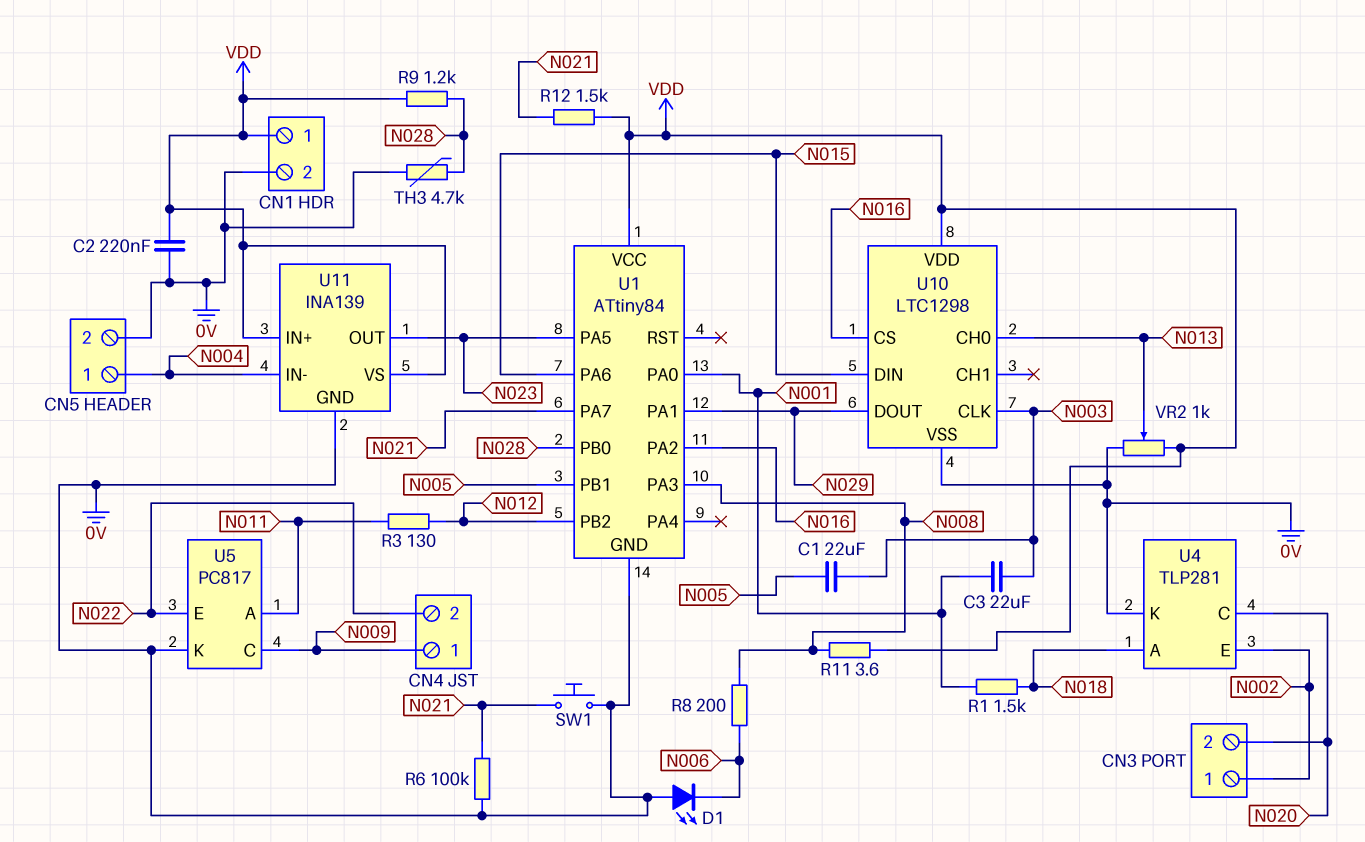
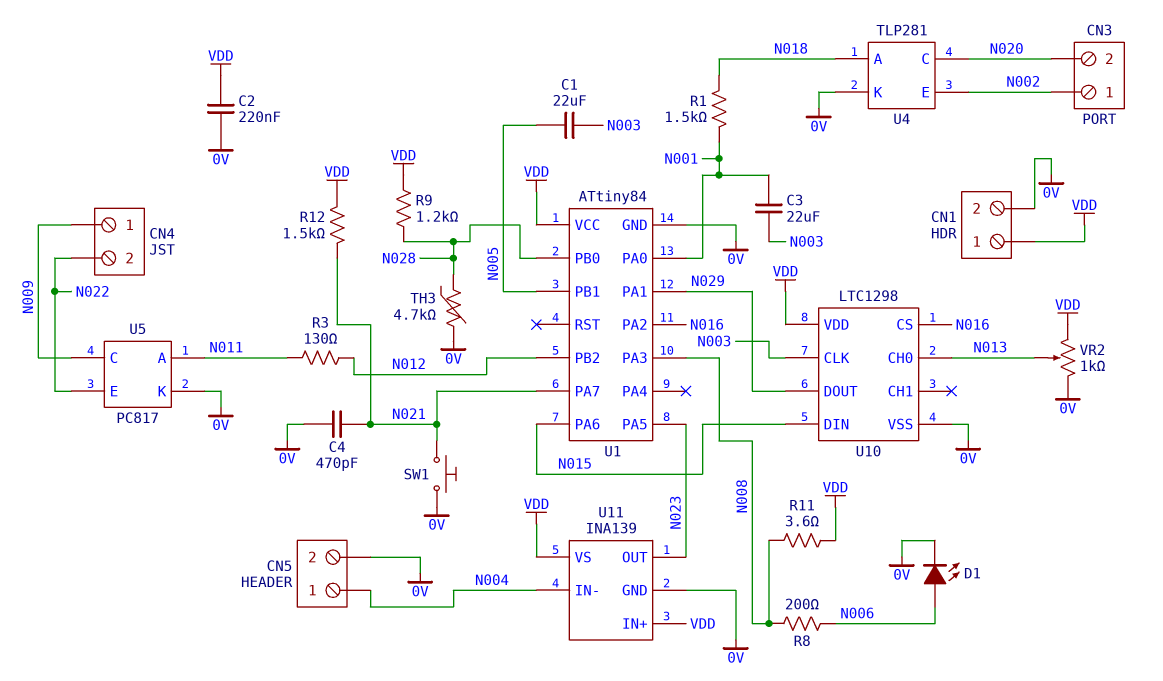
C4: none -> 470pF (0V, N021)
D1: LED (A 0V, K N006) -> LED (A N006, K 0V)
R6: 100k (0V, N021) -> none

